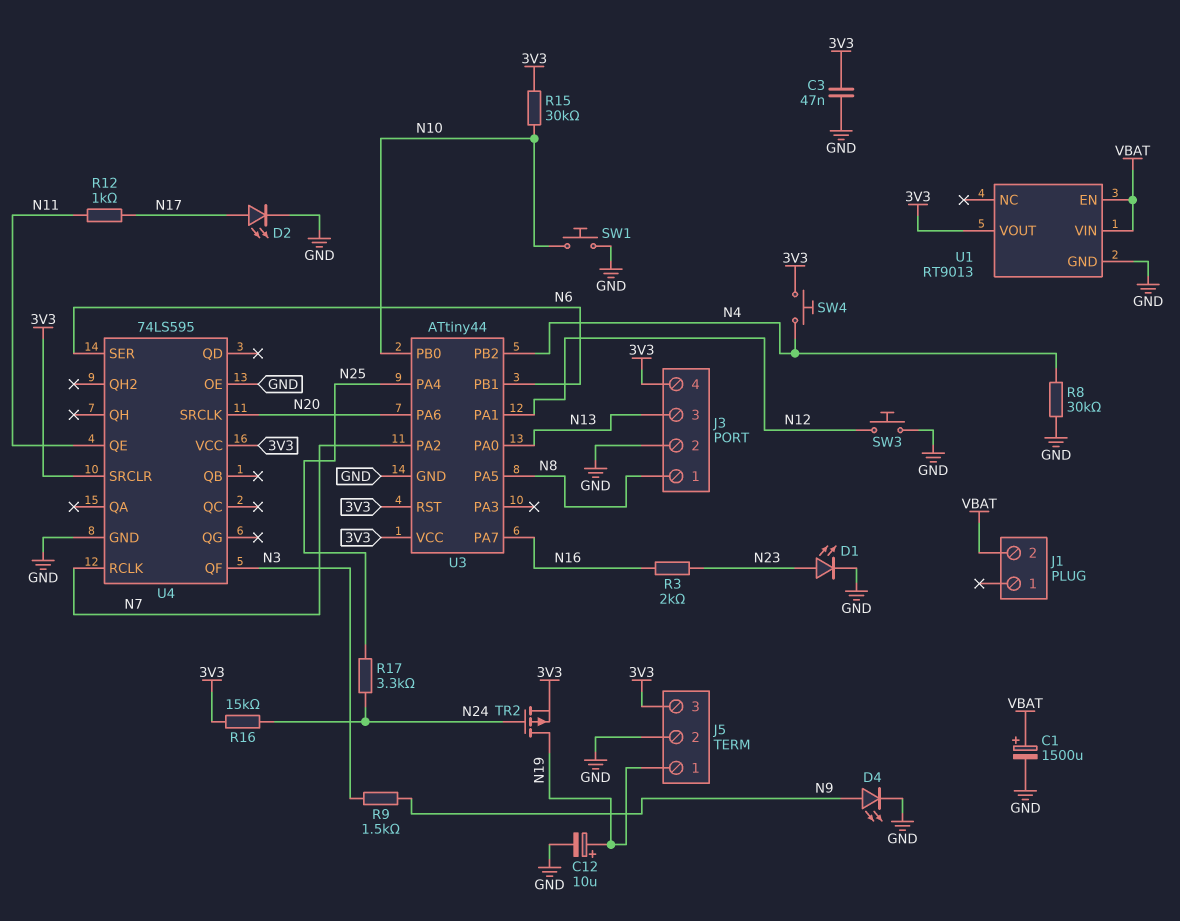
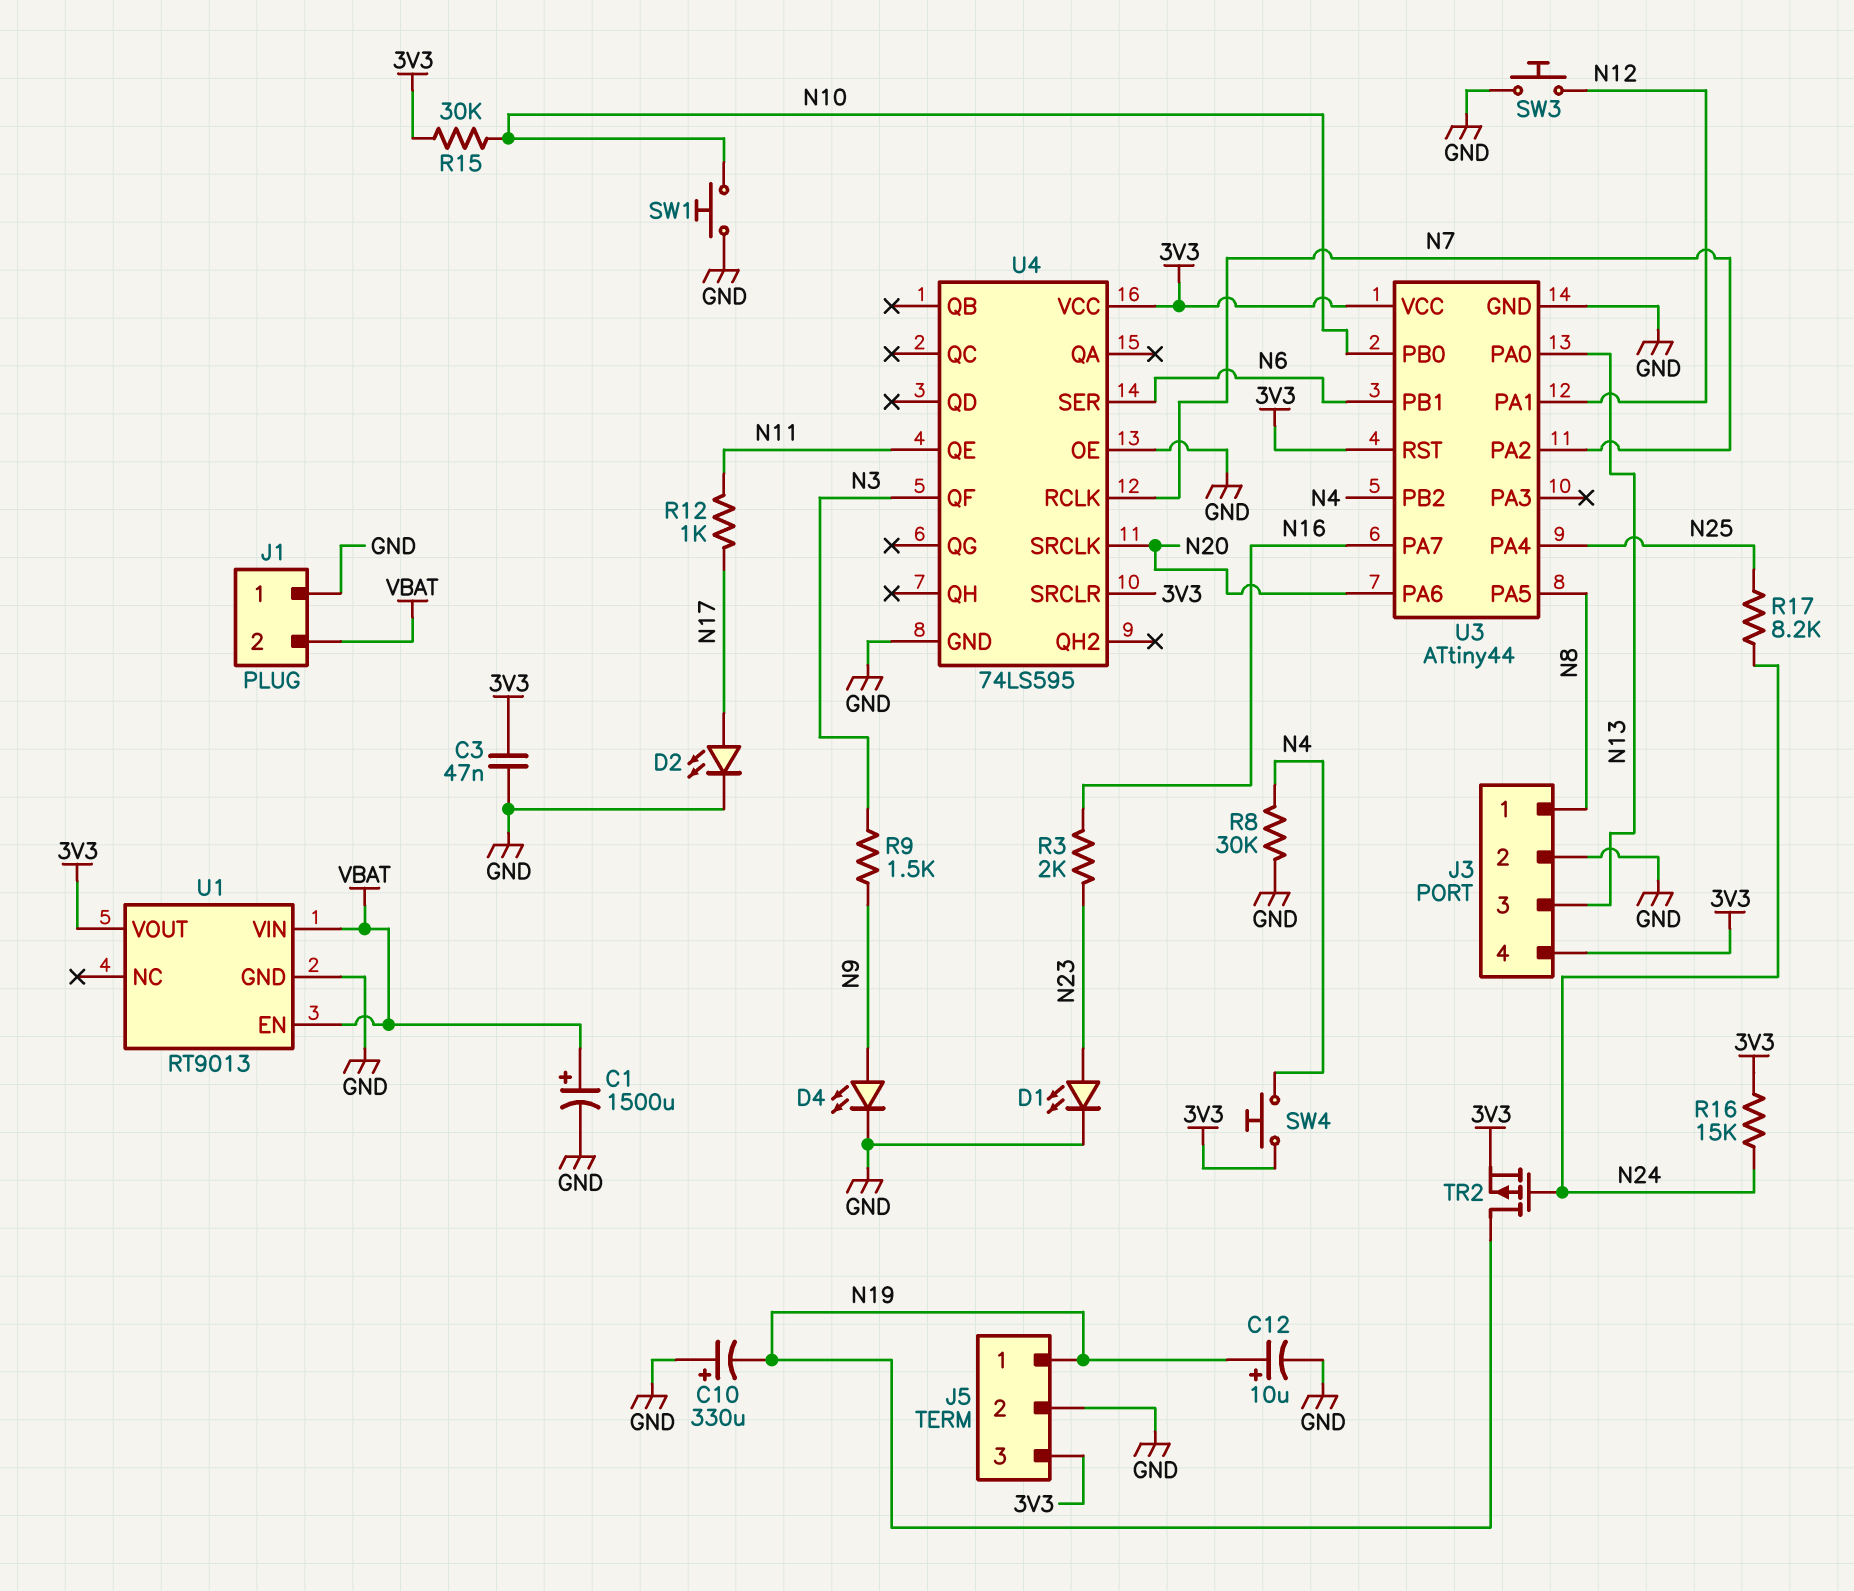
C10: none -> 330uF (plus GND, minus N19)
J1 pin 1: none -> GND
R17: 3.3k (N24, N25) -> 8.2k (N24, N25)

